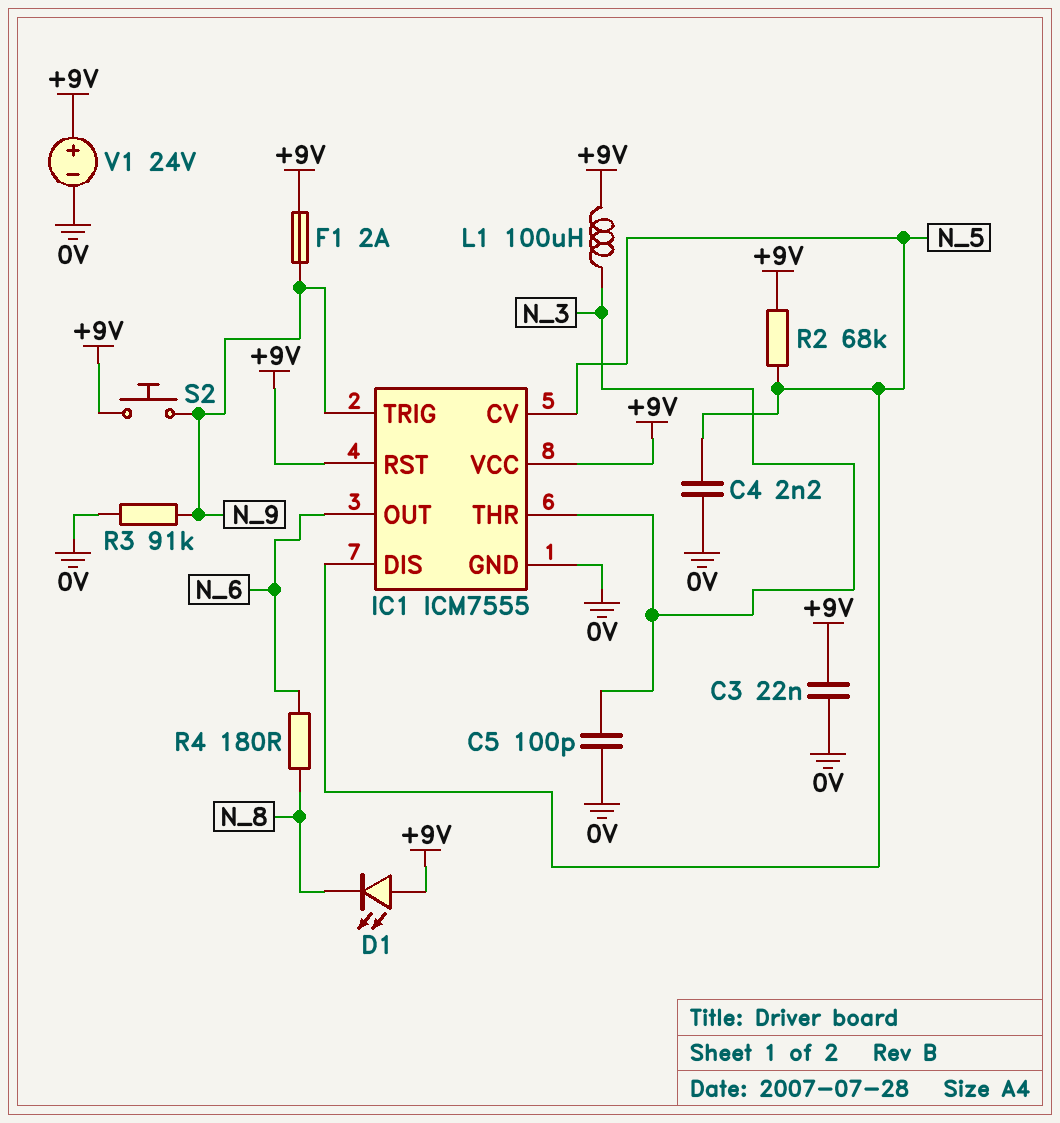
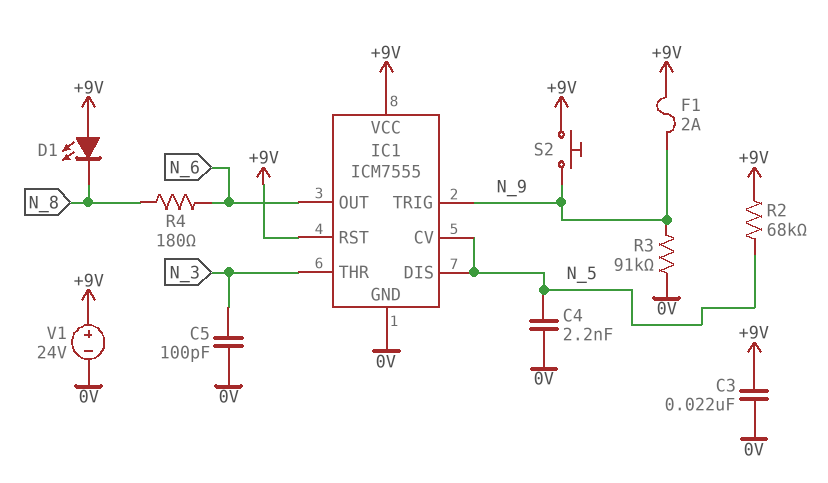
L1: 100uH (+9V, N_3) -> none

